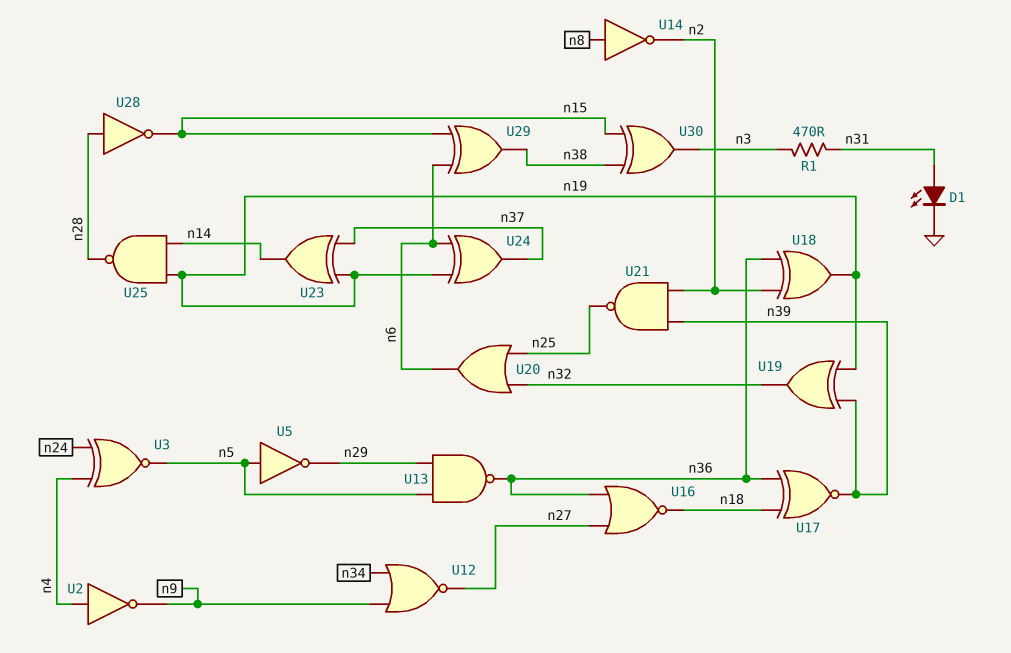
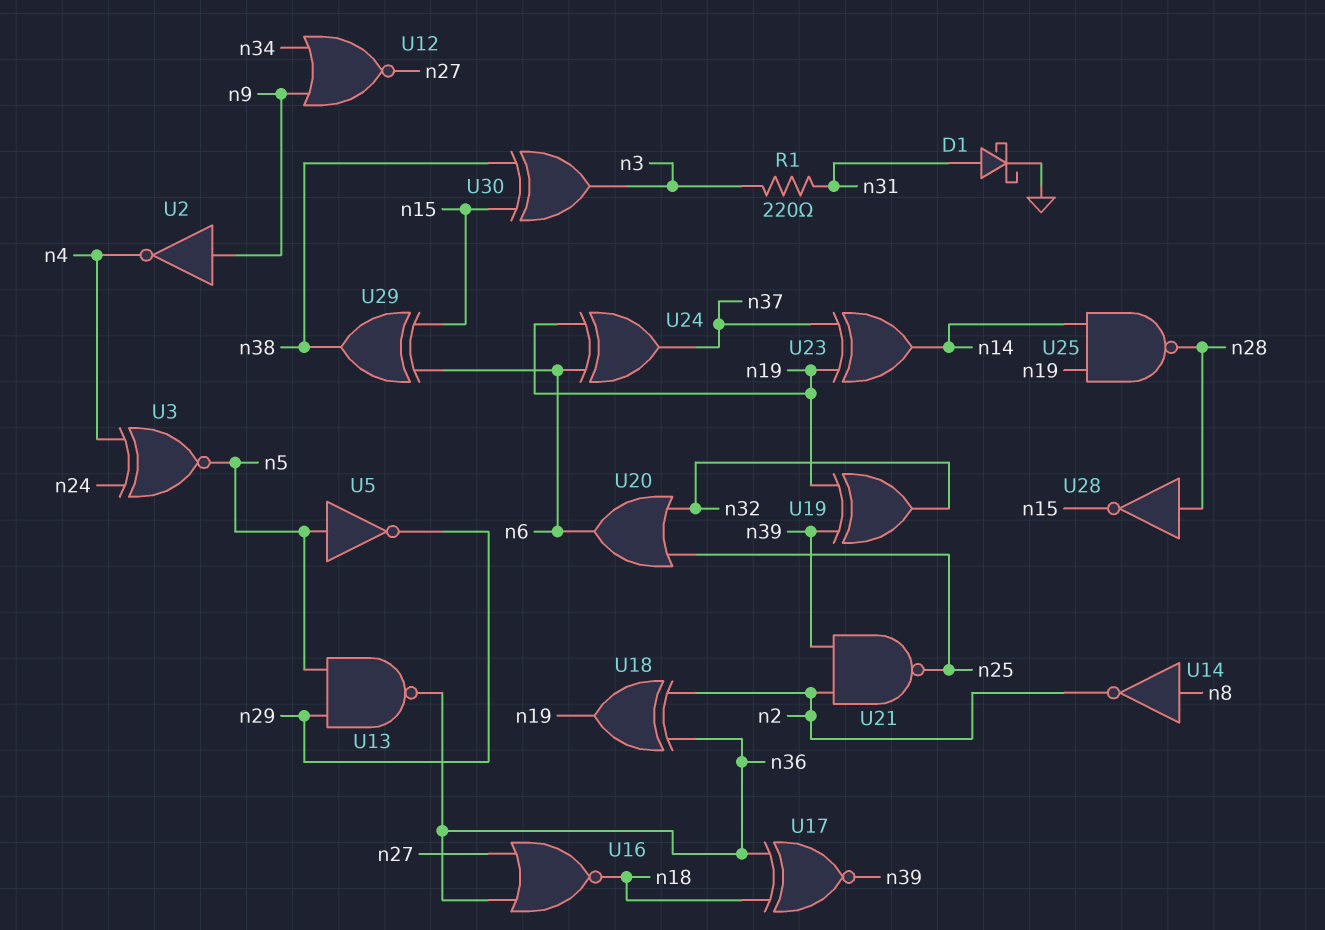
D1: LED (A n31, K GND) -> schottky (A n31, K GND)
R1: 470 (n3, n31) -> 220 (n3, n31)
U2: NOT (in n4, out n9) -> NOT (in n9, out n4)

